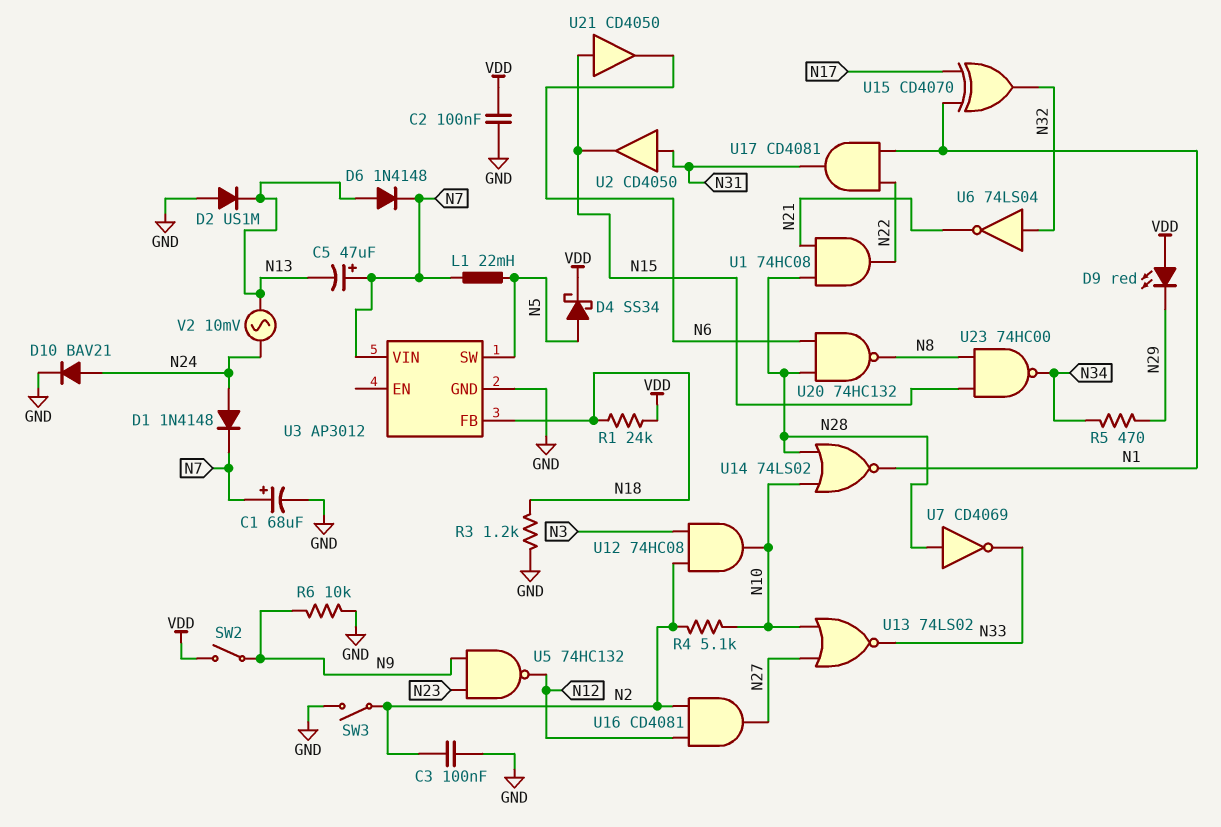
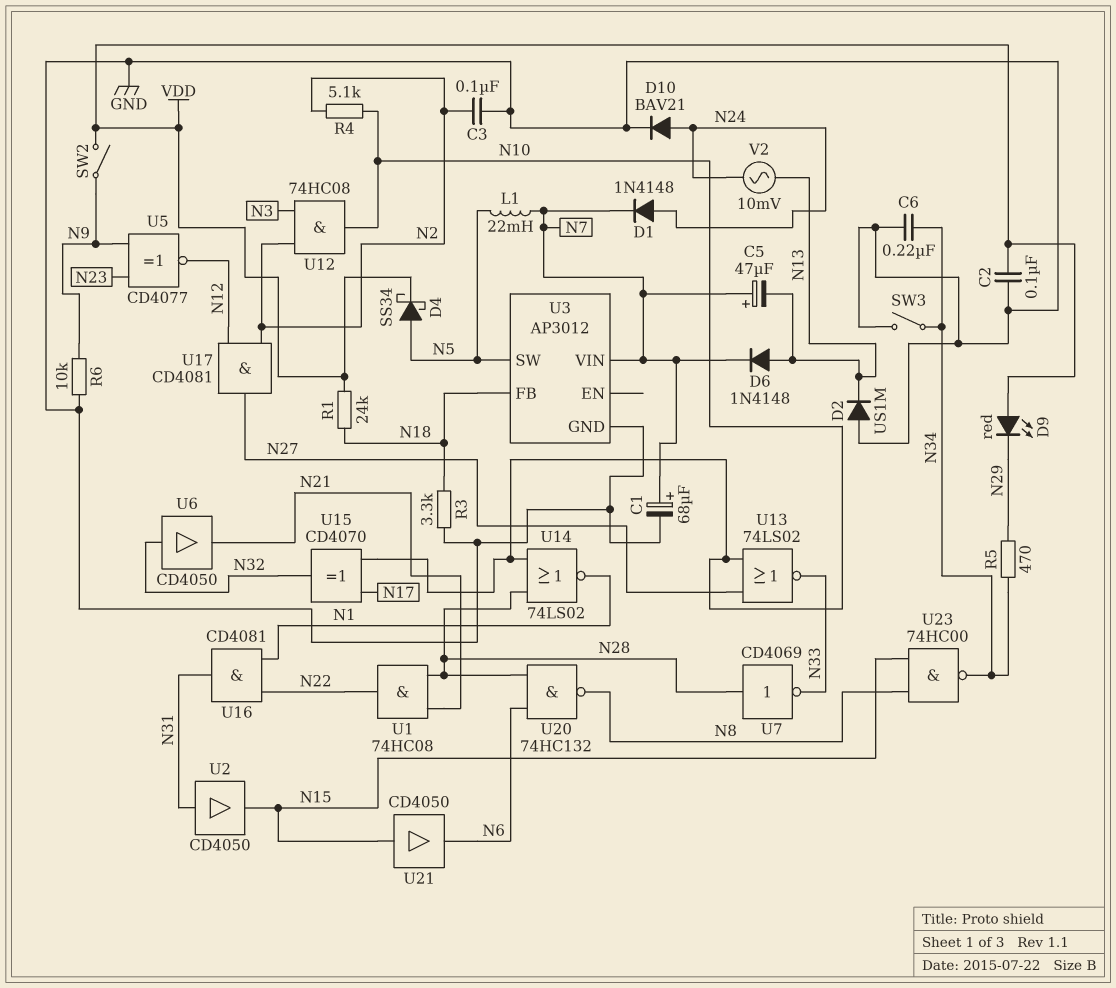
C6: none -> 220nF (GND, N34)
R3: 1.2k (GND, N18) -> 3.3k (GND, N18)
SW3: switch (GND, N2) -> switch (GND, N34)
U5: NAND 74HC132 (in N9, in N23, out N12) -> XNOR CD4077 (in N9, in N23, out N12)
U6: NOT 74LS04 (in N32, out N21) -> buffer CD4050 (in N32, out N21)
U15: XOR CD4070 (in N1, in N17, out N32) -> XOR CD4070 (in N10, in N17, out N32)
U16: AND CD4081 (in N2, in N12, out N27) -> AND CD4081 (in N1, in N22, out N31)
U17: AND CD4081 (in N1, in N22, out N31) -> AND CD4081 (in N2, in N12, out N27)

